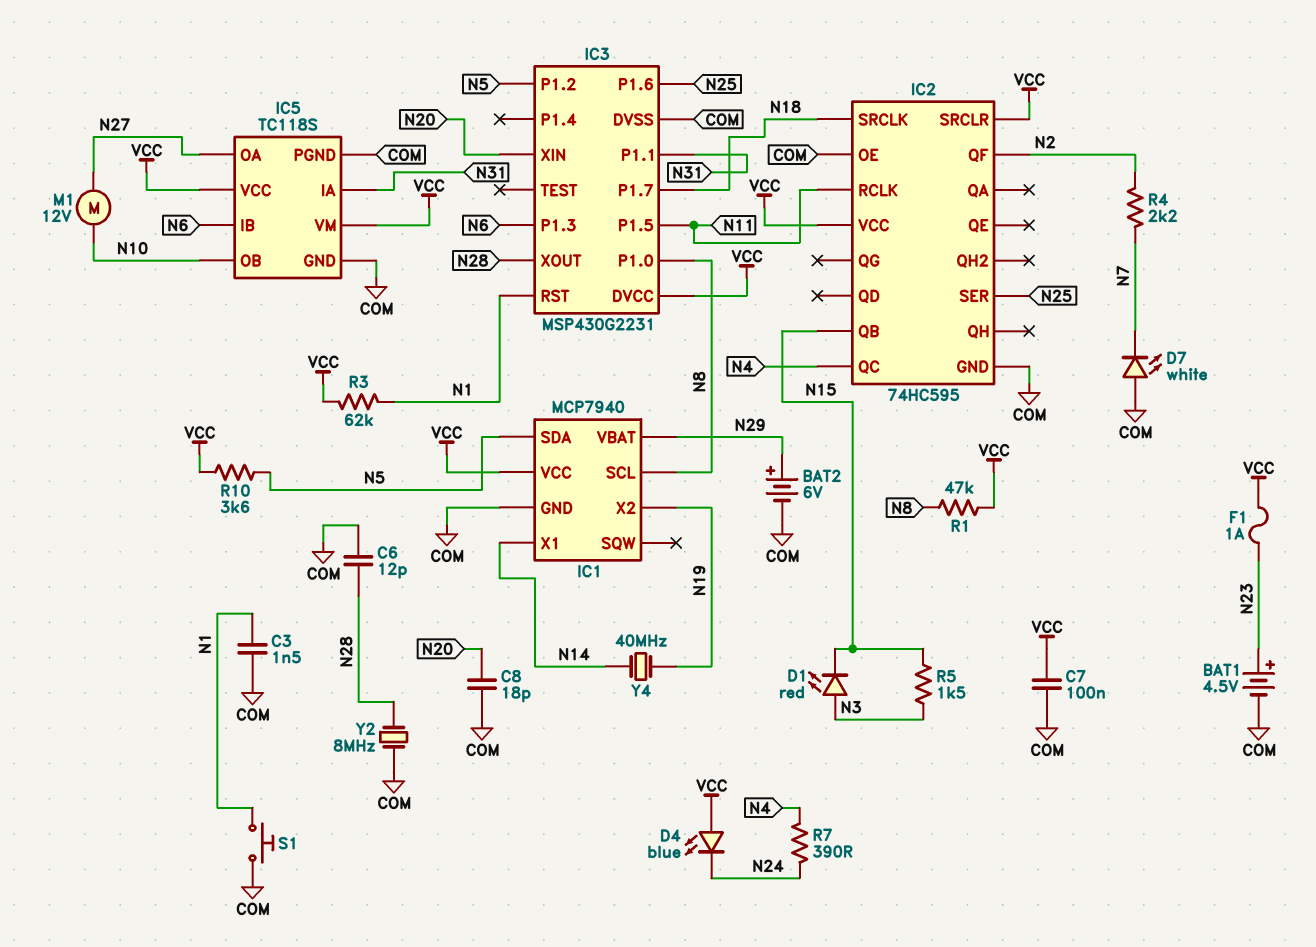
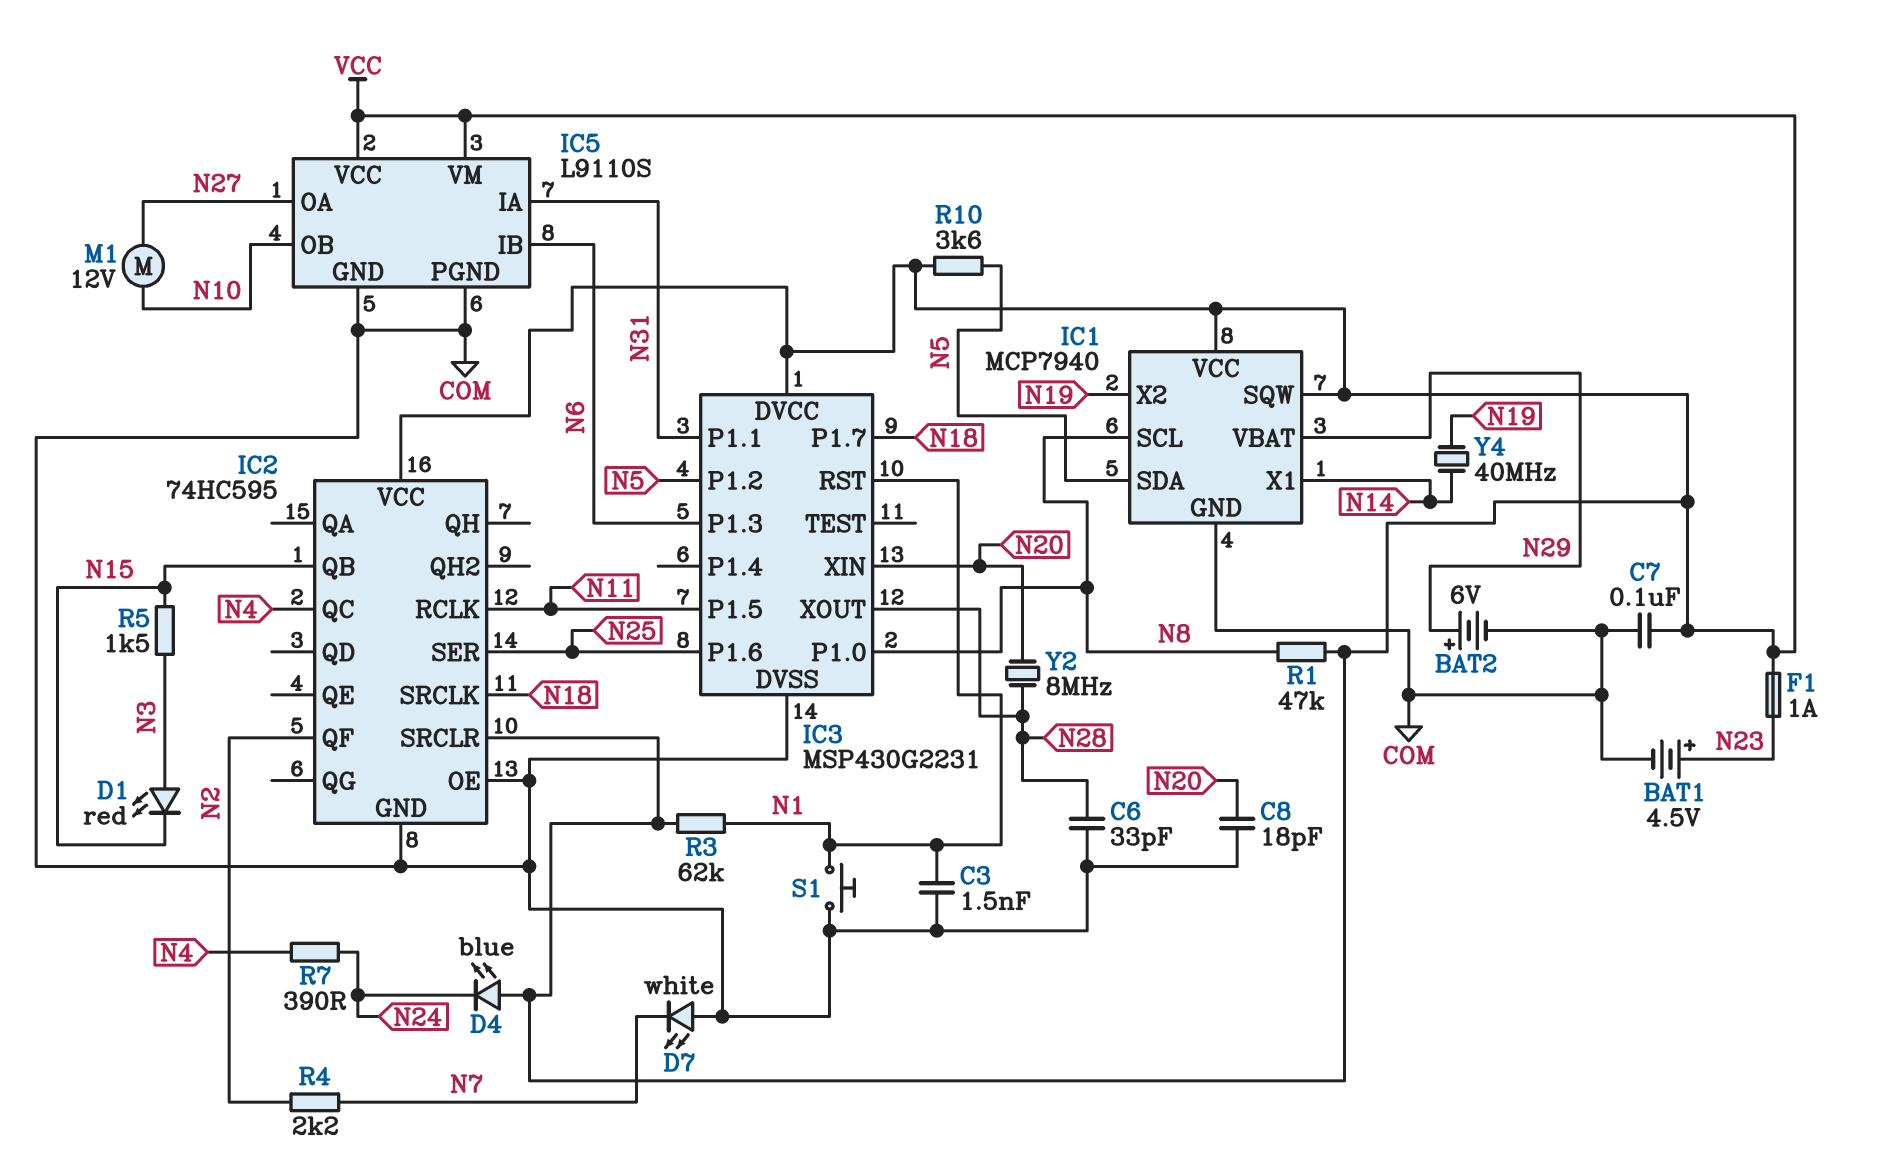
C6: 12pF (COM, N28) -> 33pF (COM, N28)
IC1 pin SQW: none -> VCC
IC5: TC118S -> L9110S
Y2: 8MHz (COM, N28) -> 8MHz (N20, N28)

